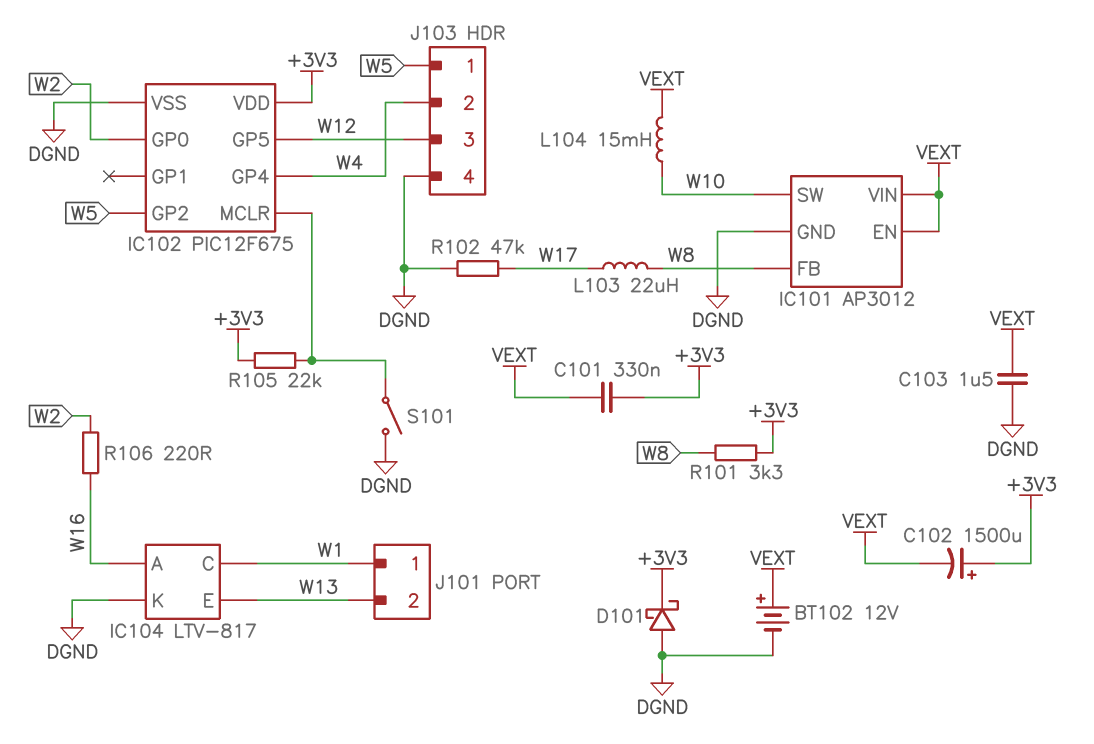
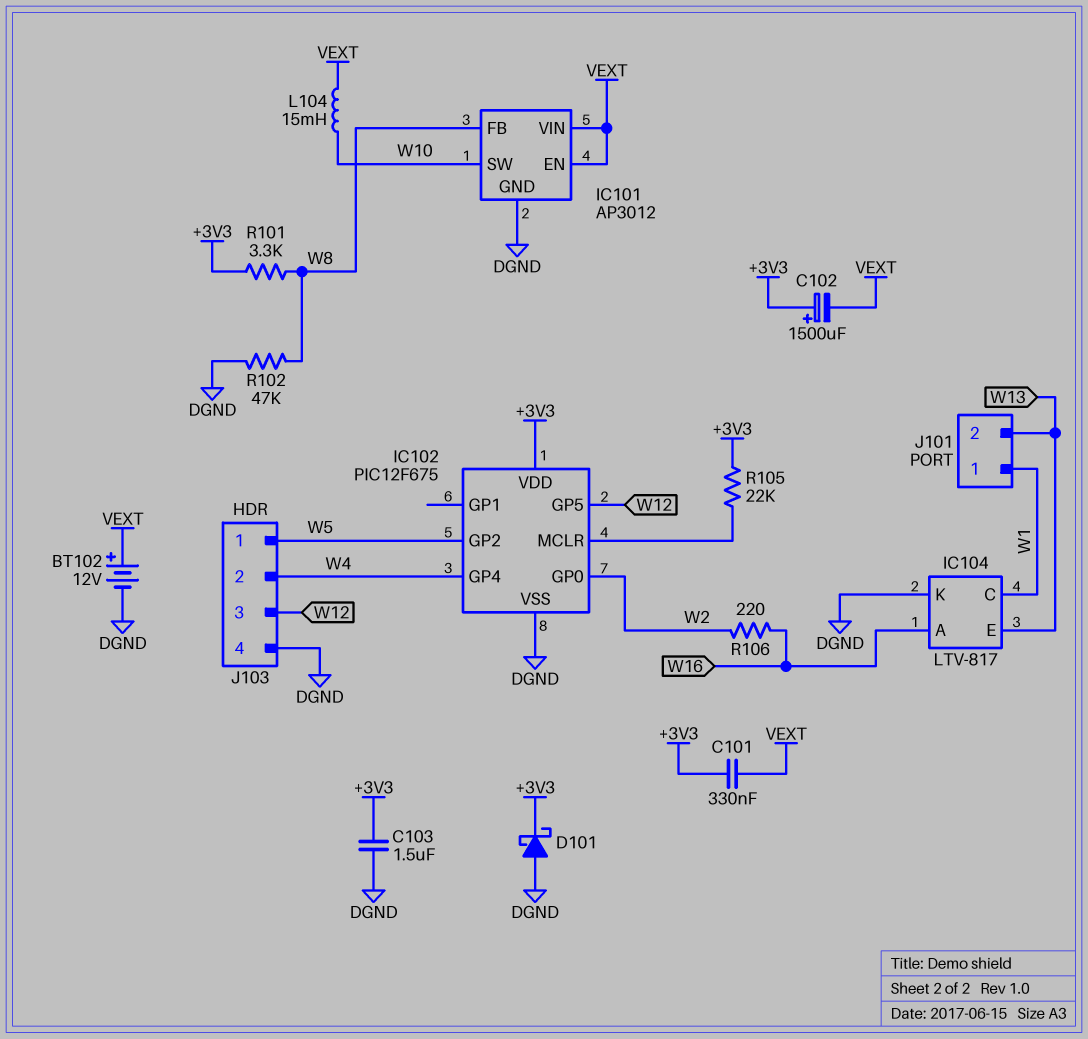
C103: 1.5uF (DGND, VEXT) -> 1.5uF (+3V3, DGND)
L103: 22uH (W8, W17) -> none
R102: 47k (DGND, W17) -> 47k (DGND, W8)
S101: switch (DGND, IC102/MCLR) -> none

